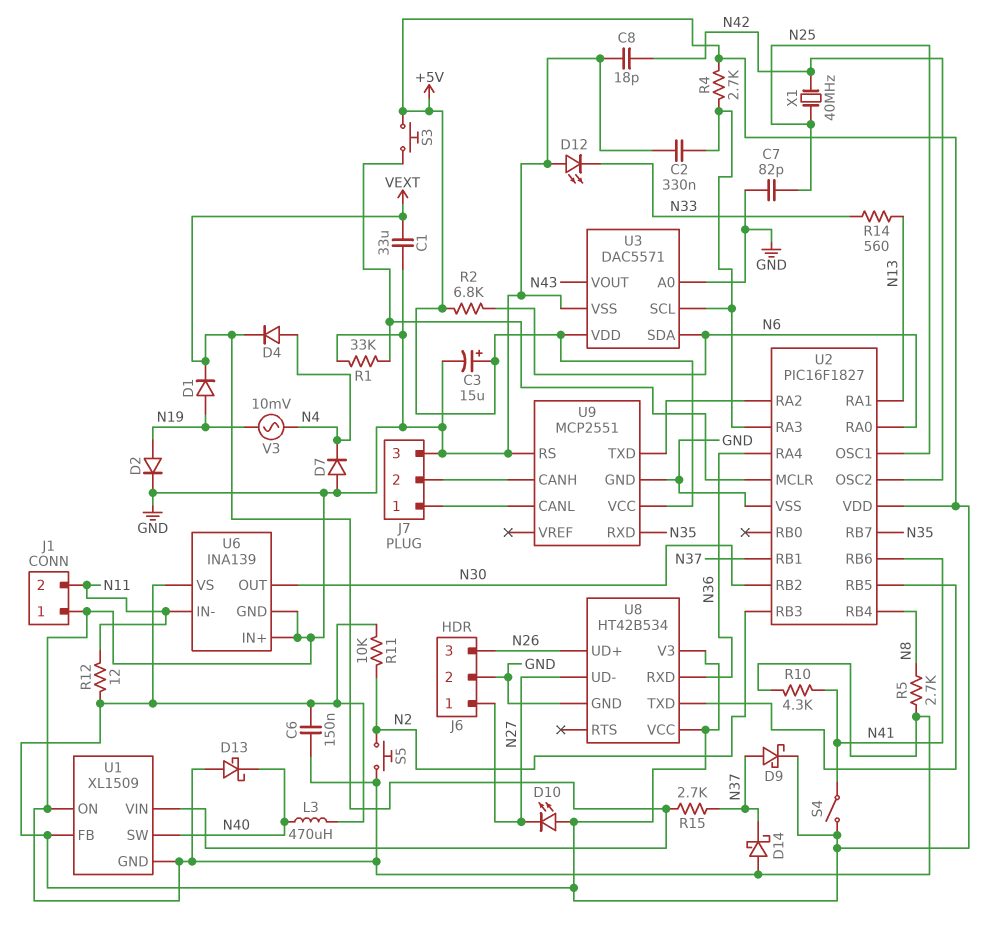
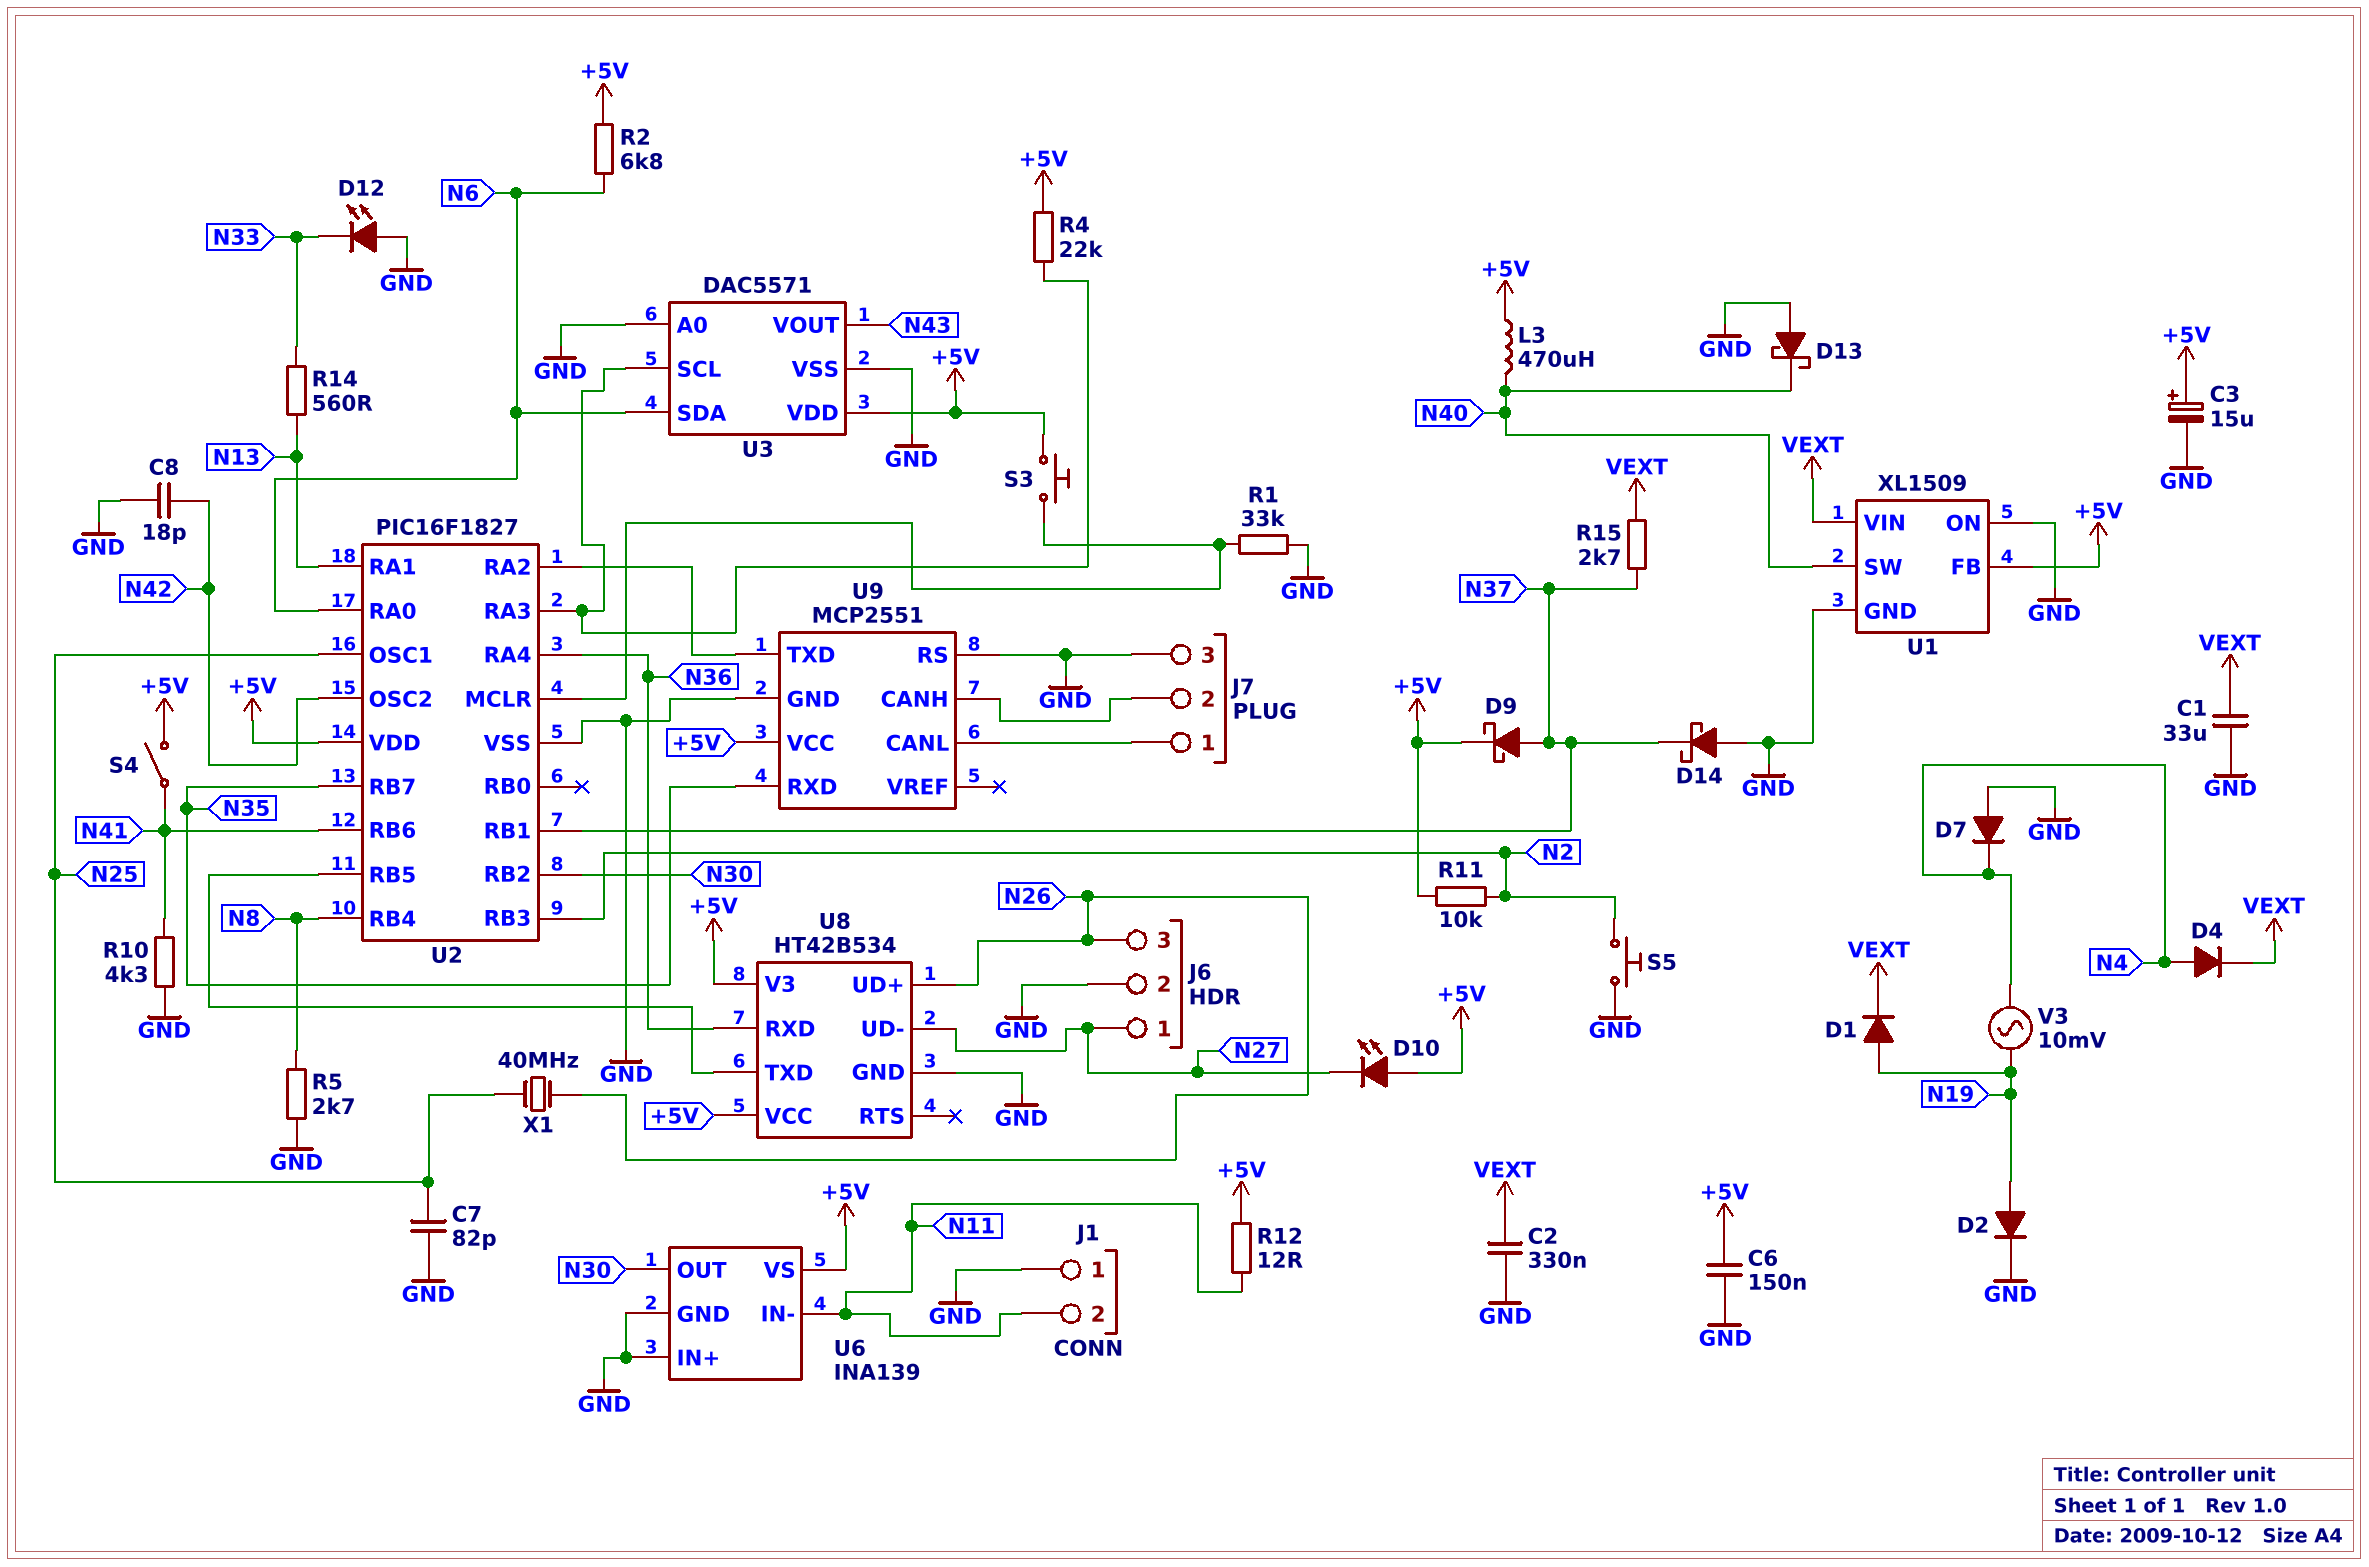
C2: 330nF (GND, U2/RA3) -> 330nF (GND, VEXT)
R4: 2.7k (+5V, U2/RA3) -> 22k (+5V, U2/RA3)
X1: 40MHz (N25, N42) -> 40MHz (N25, N26)

